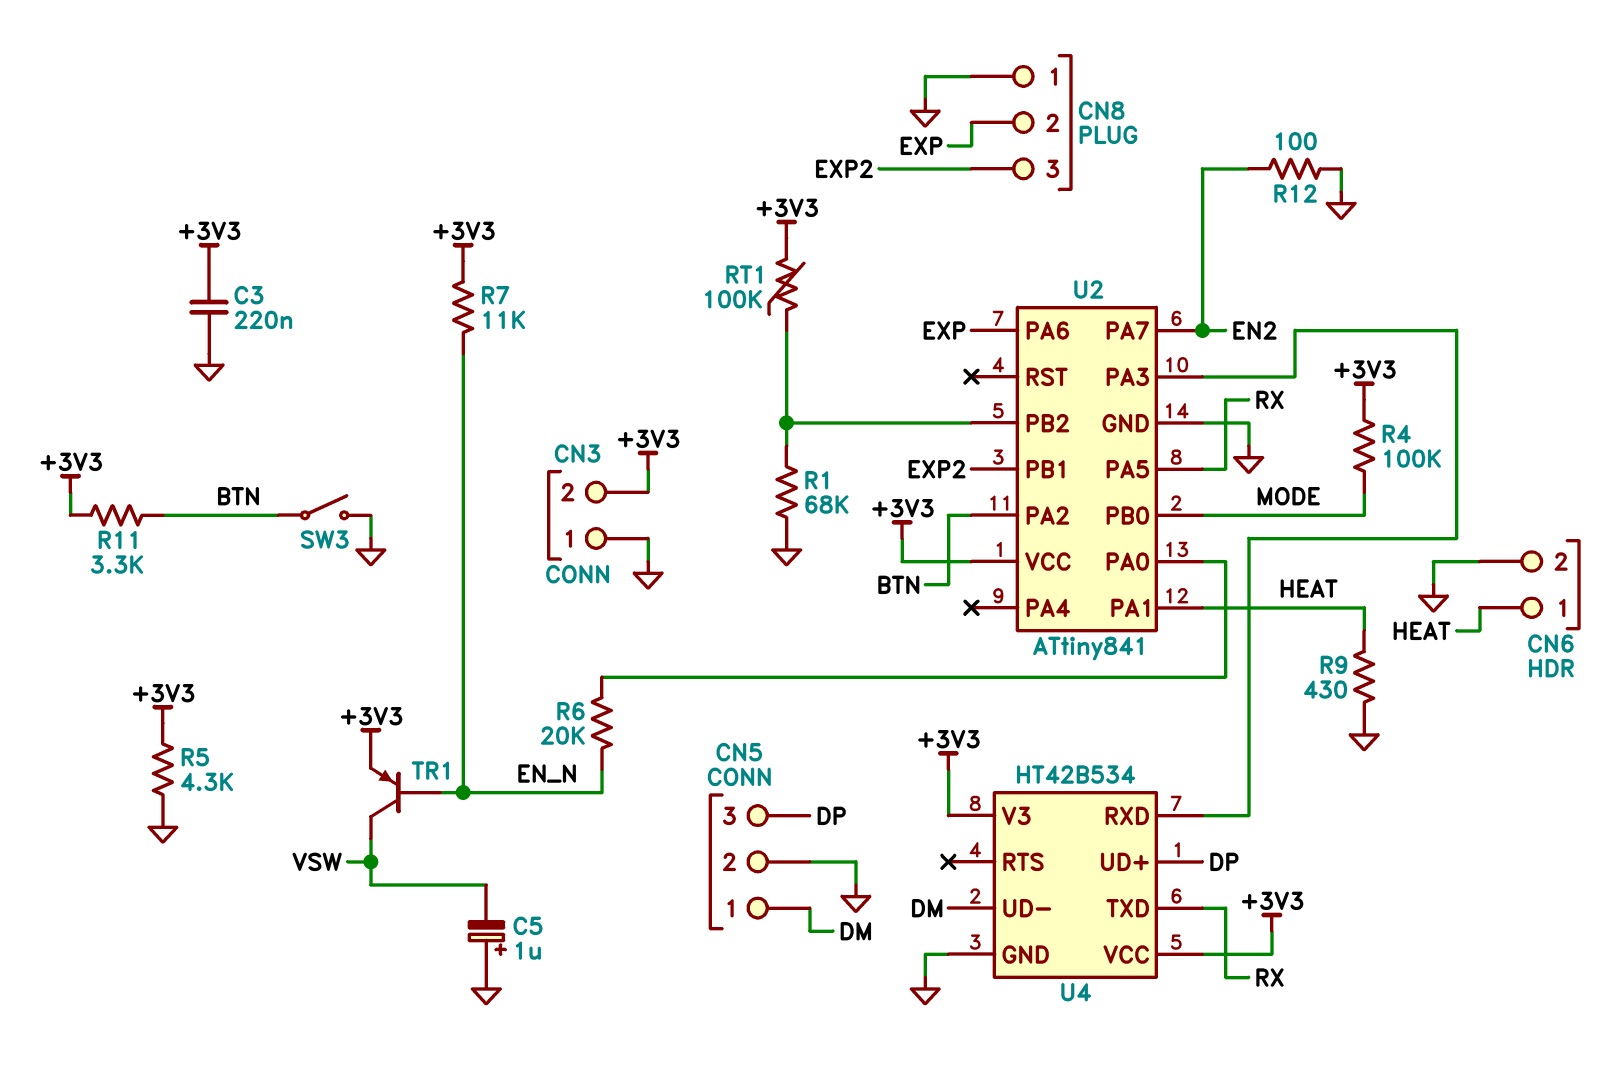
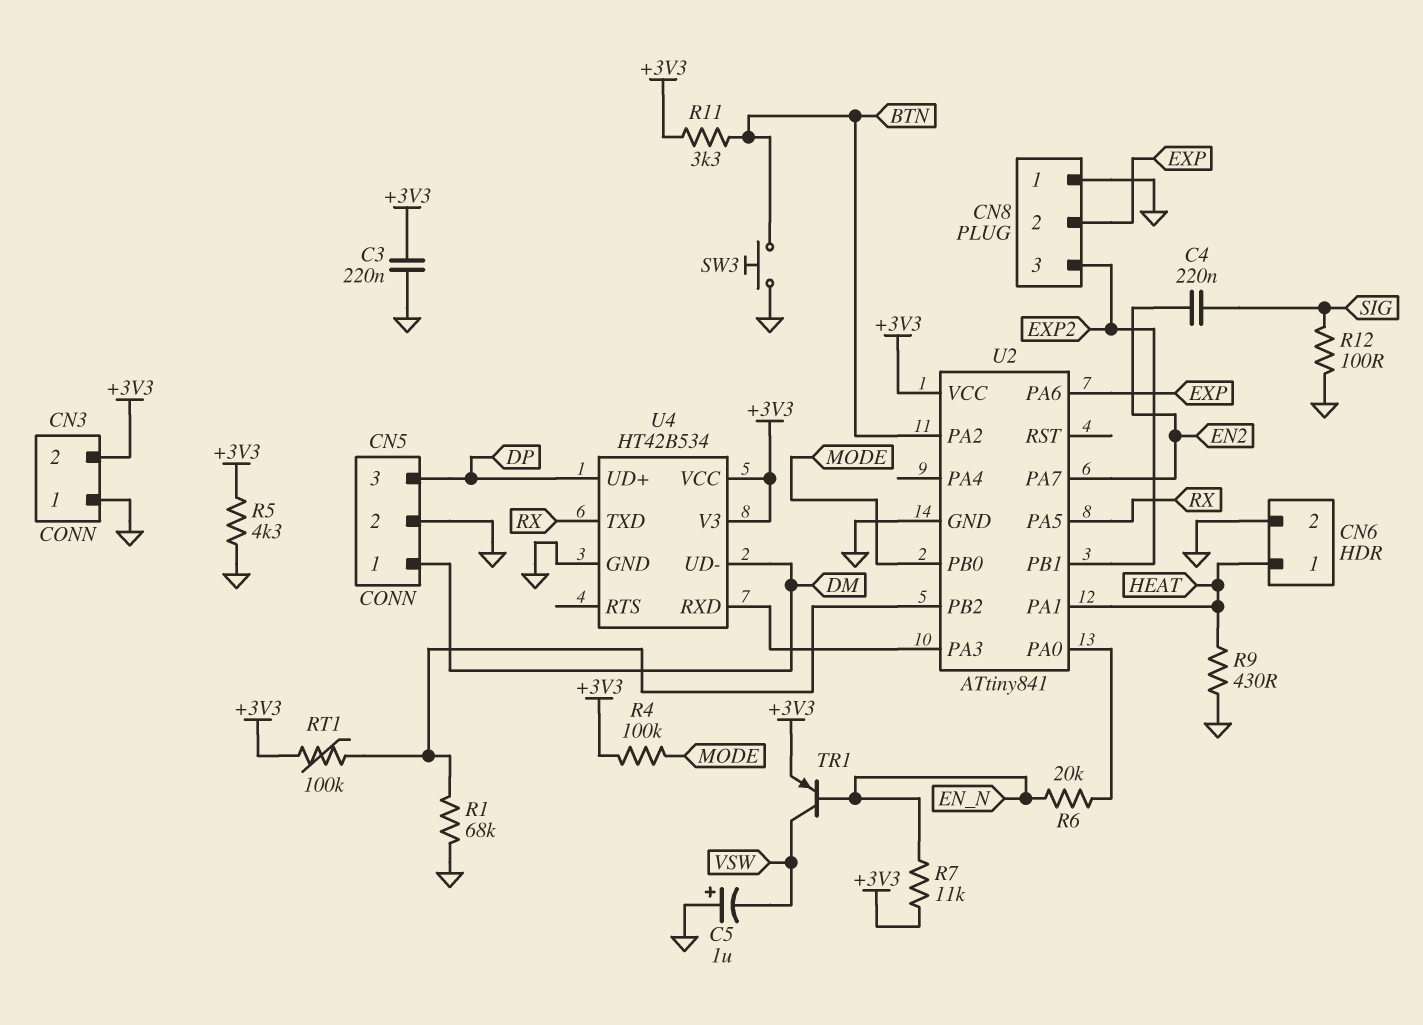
C4: none -> 220nF (EN2, SIG)
R12: 100 (EN2, GND) -> 100 (GND, SIG)
SW3: switch (BTN, GND) -> button (BTN, GND)

